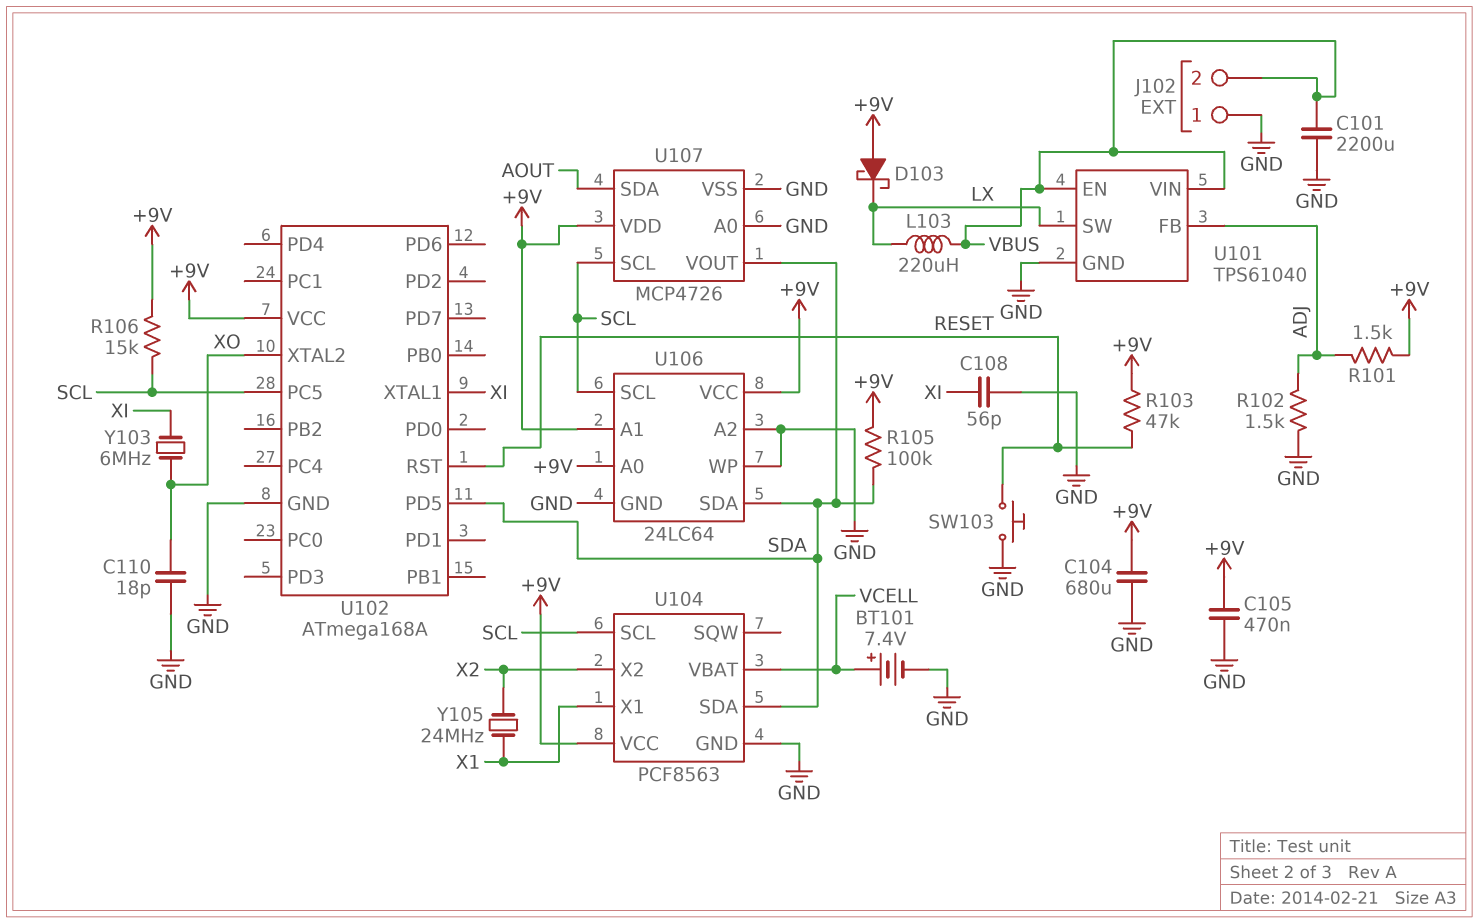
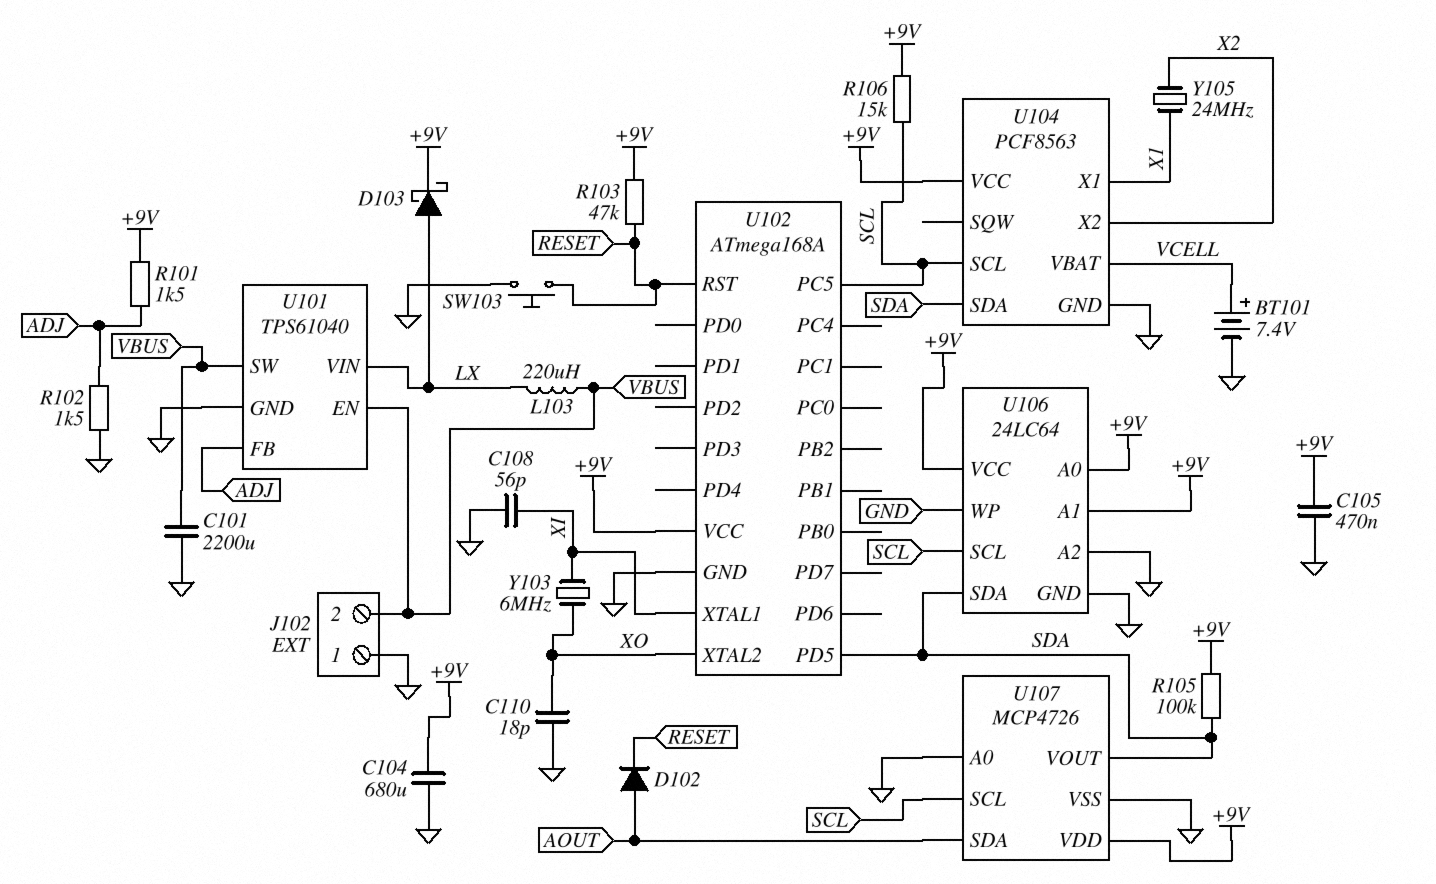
D102: none -> diode (A AOUT, K RESET)
D103: schottky (A +9V, K LX) -> schottky (A LX, K +9V)
U101 pin SW: LX -> VBUS
U101 pin VIN: VBUS -> LX

